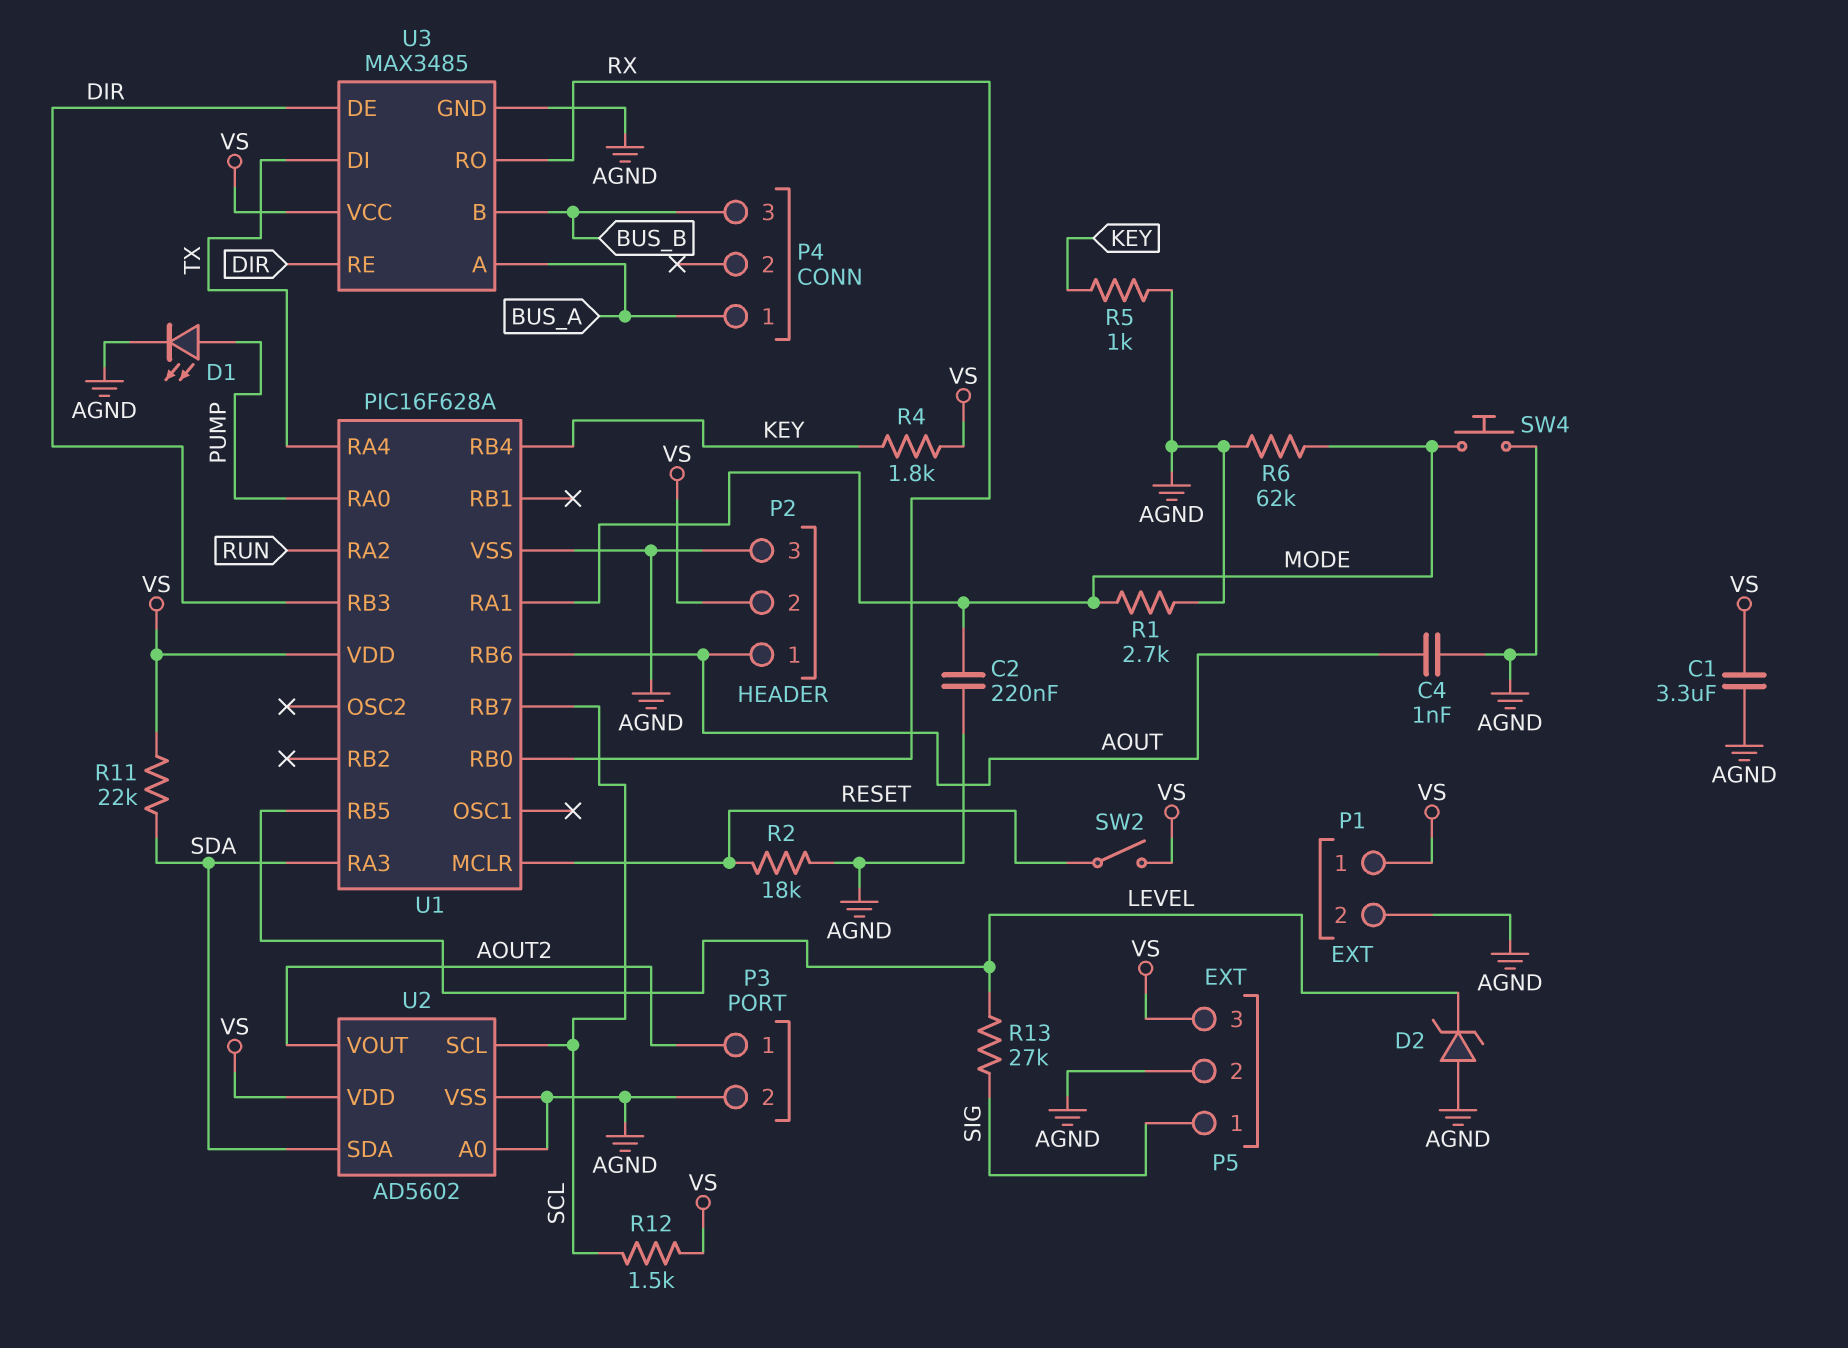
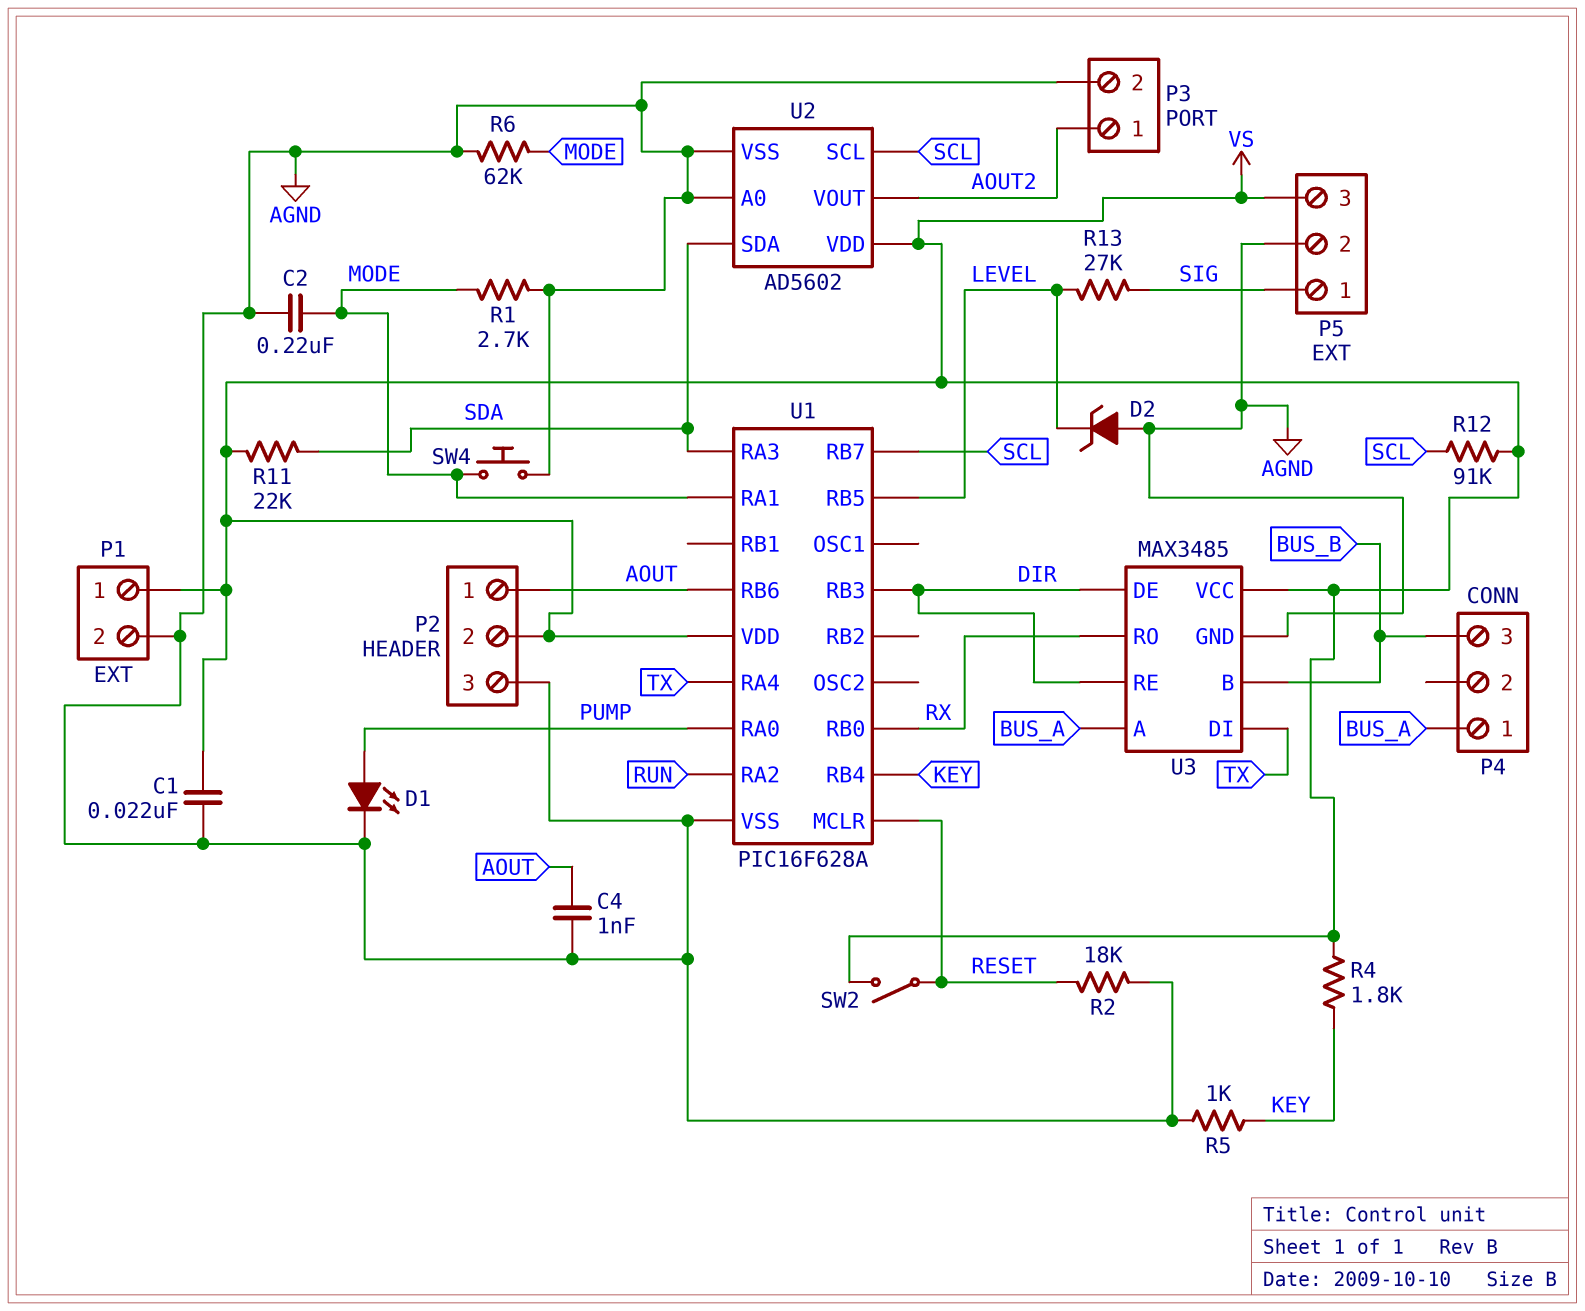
C1: 3.3uF (AGND, VS) -> 22nF (AGND, VS)
R12: 1.5k (SCL, VS) -> 91k (SCL, VS)

